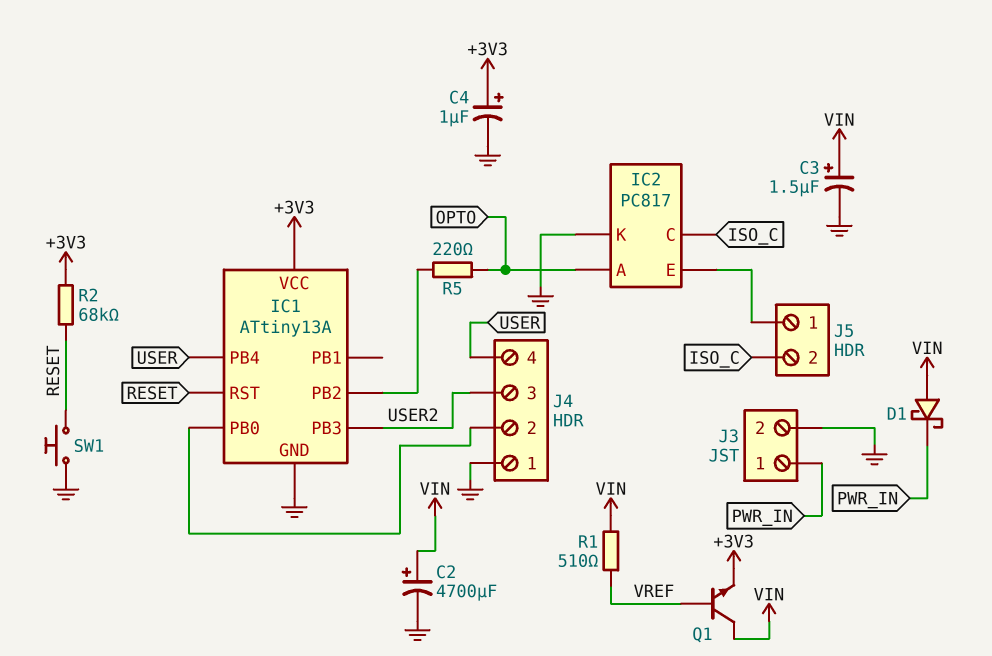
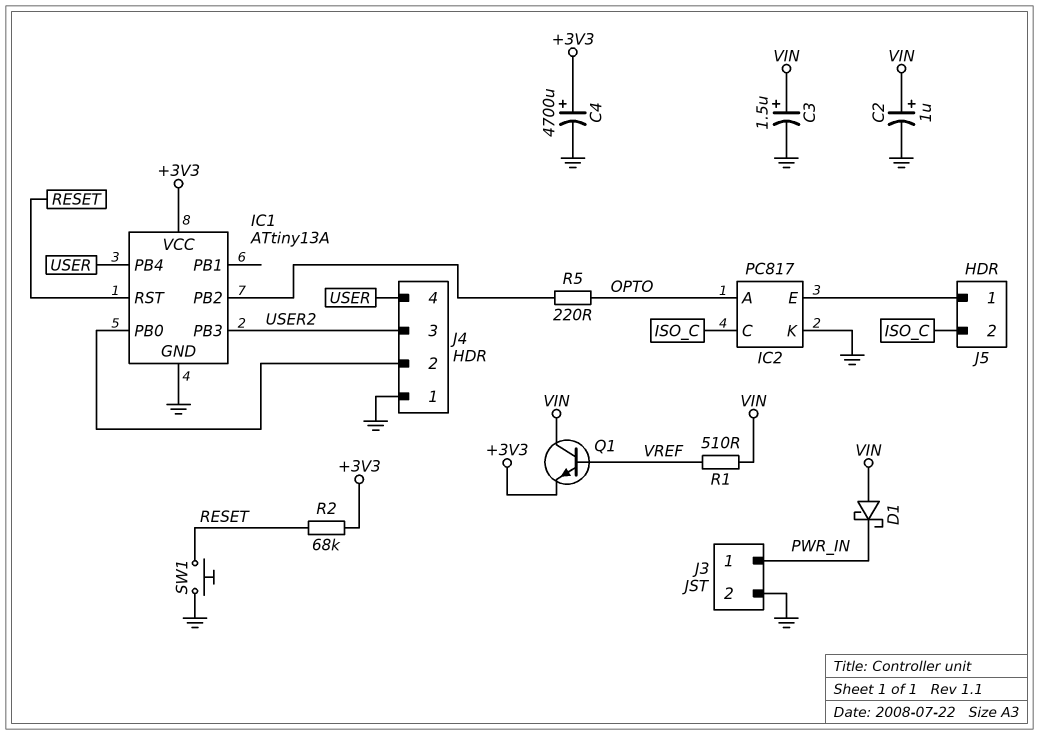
C2: 4700uF (plus VIN, minus GND) -> 1uF (plus VIN, minus GND)
C4: 1uF (plus +3V3, minus GND) -> 4700uF (plus +3V3, minus GND)

